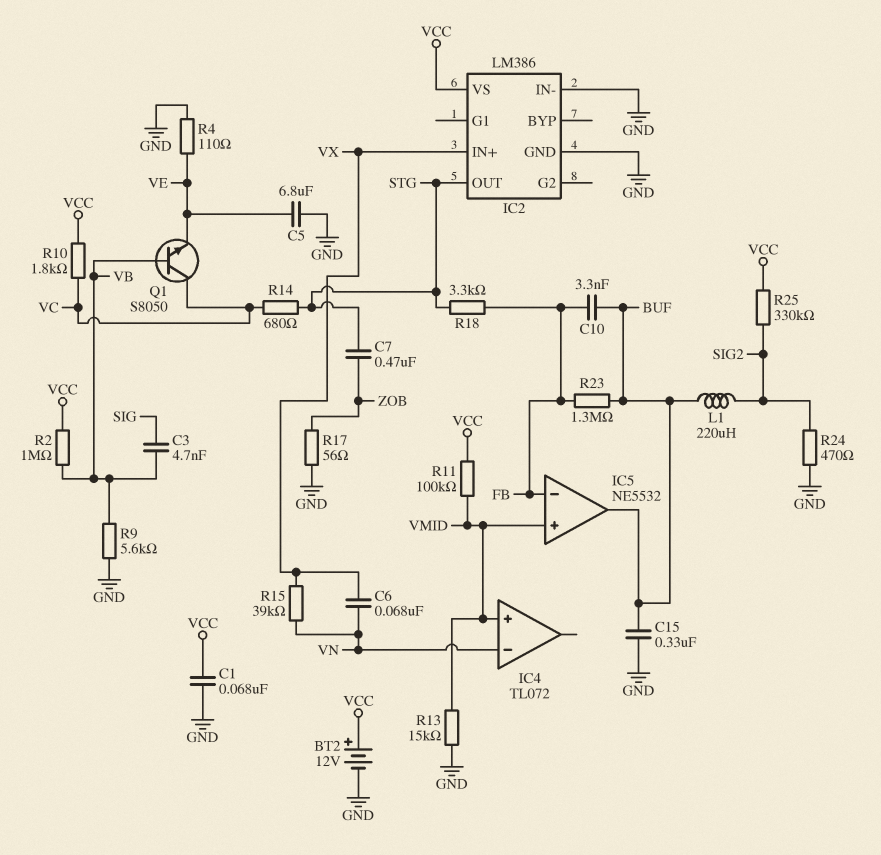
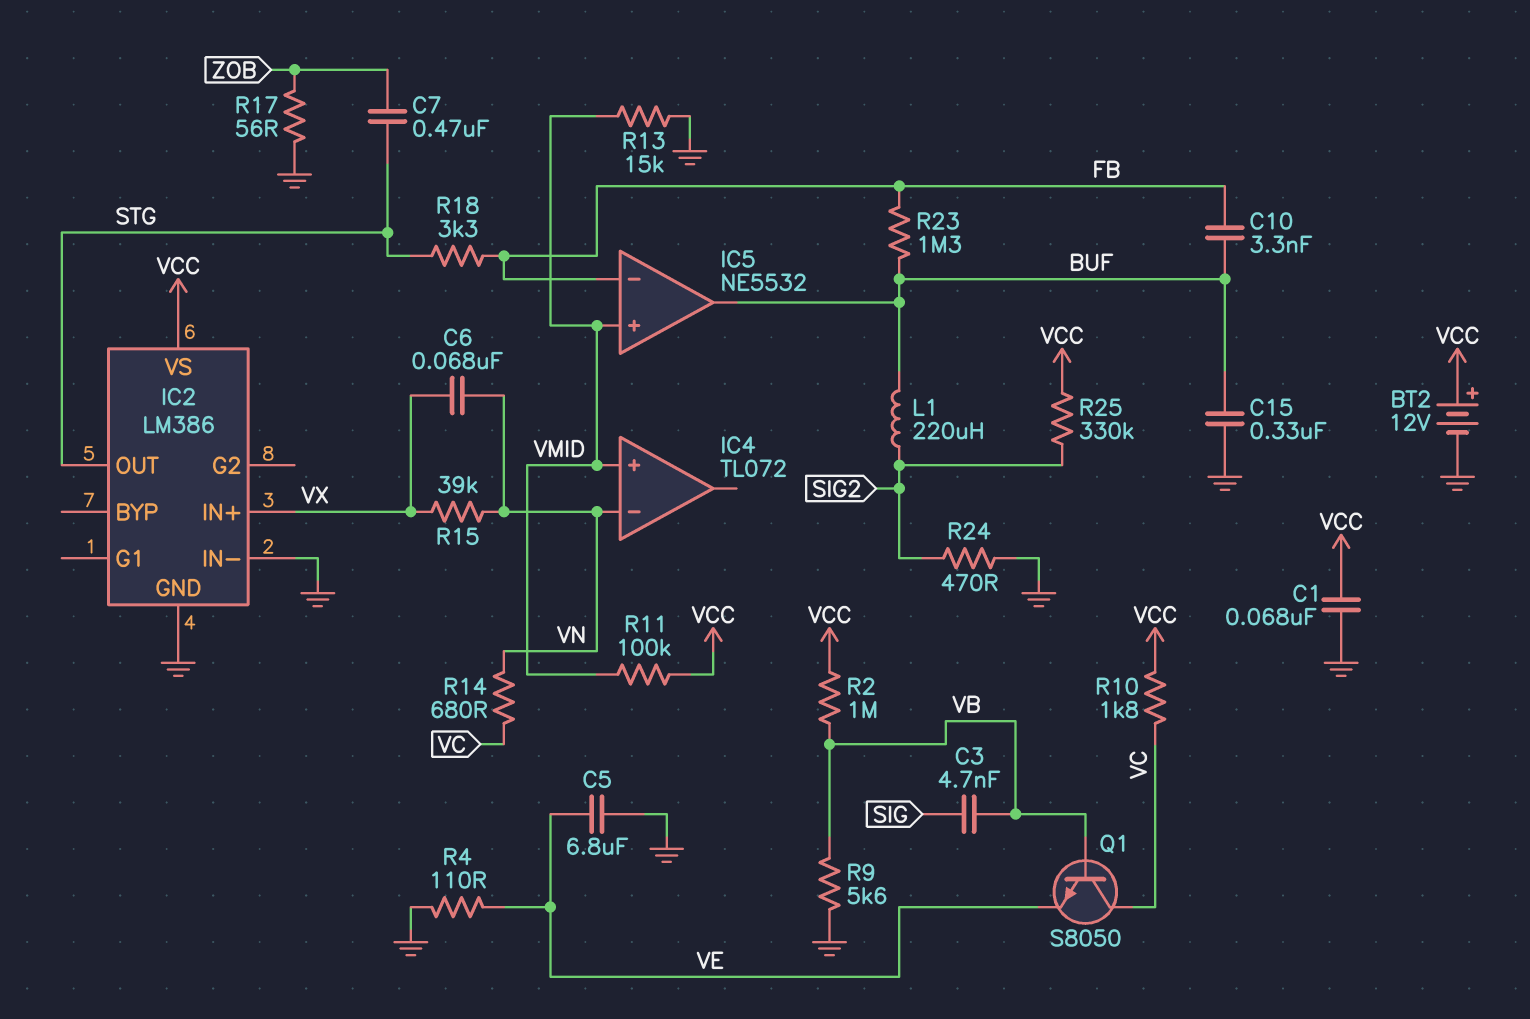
R14: 680 (STG, VC) -> 680 (VC, VN)

